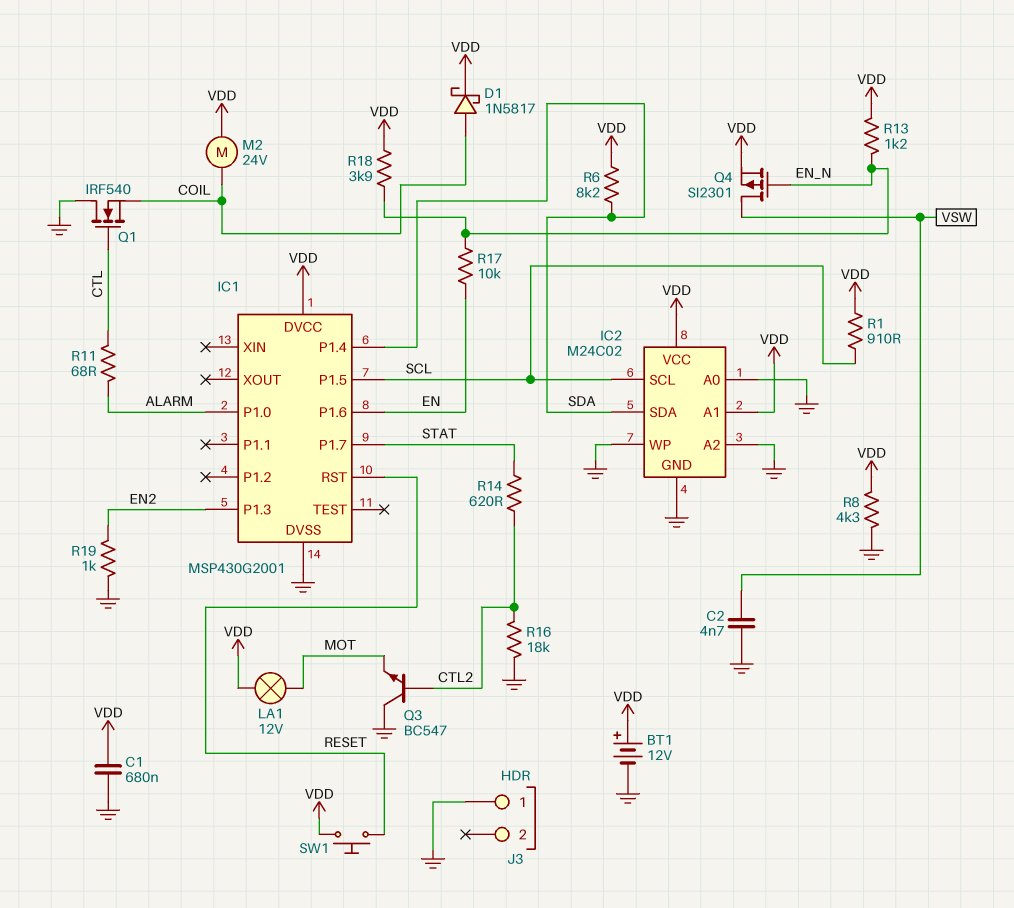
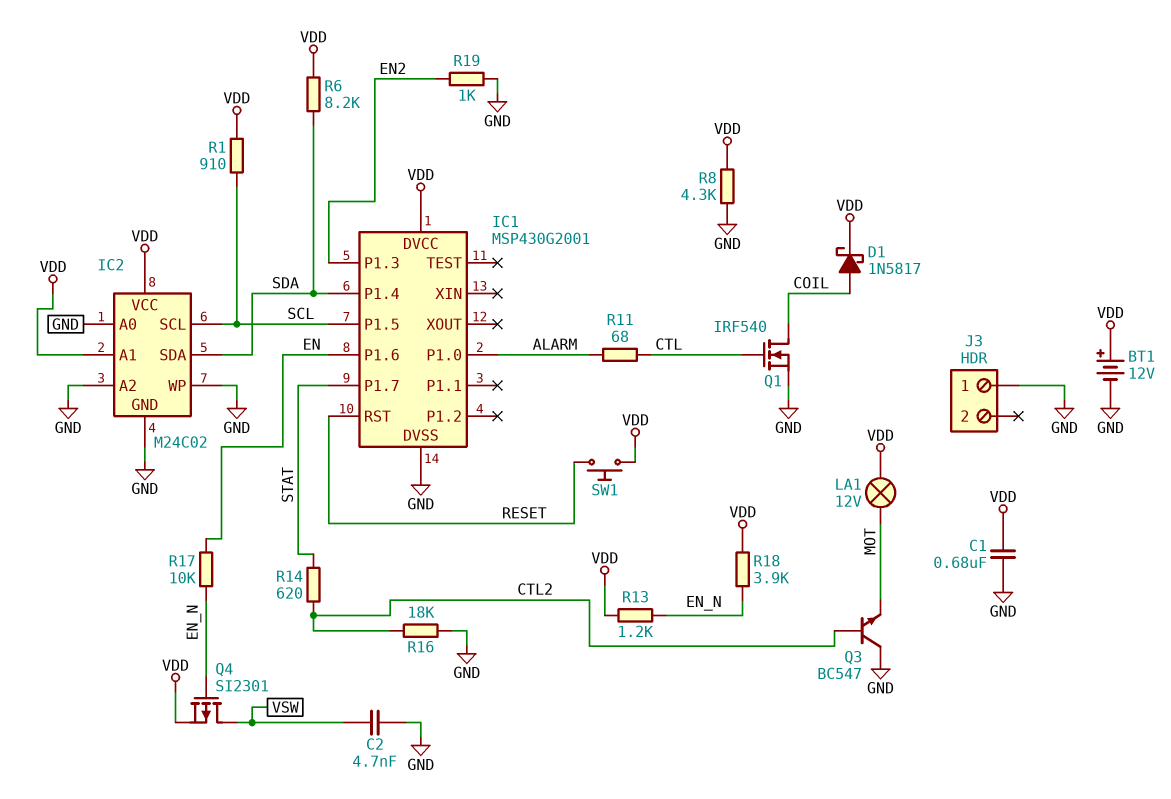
M2: motor 24V (COIL, VDD) -> none
Q1: NMOS IRF540 (G CTL, D GND, S COIL) -> NMOS IRF540 (G CTL, D COIL, S GND)

